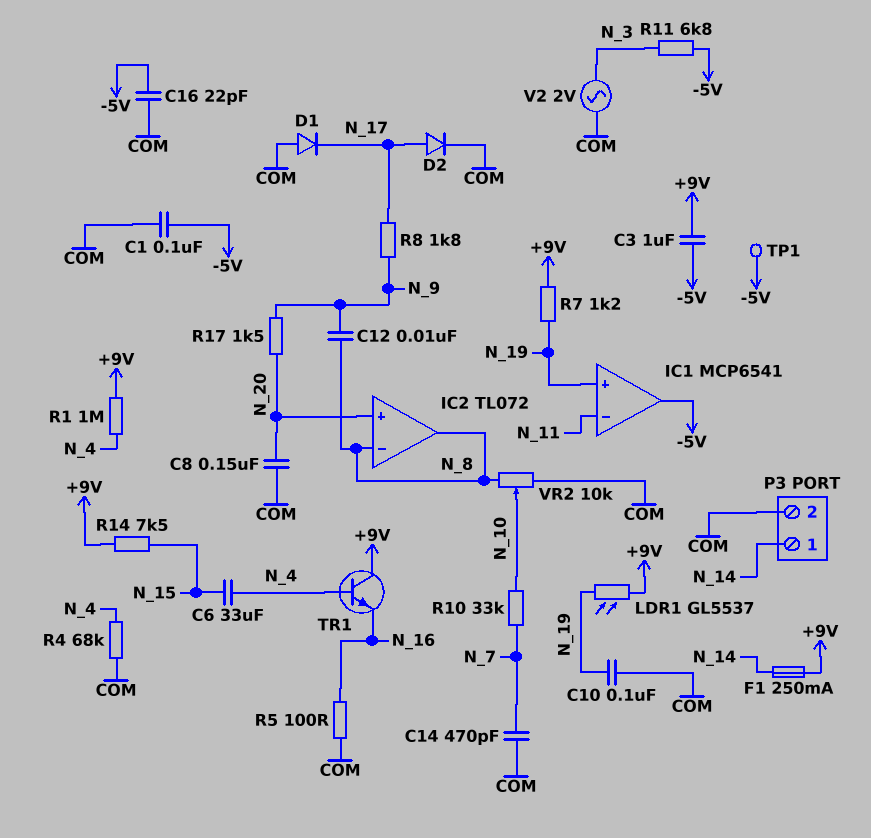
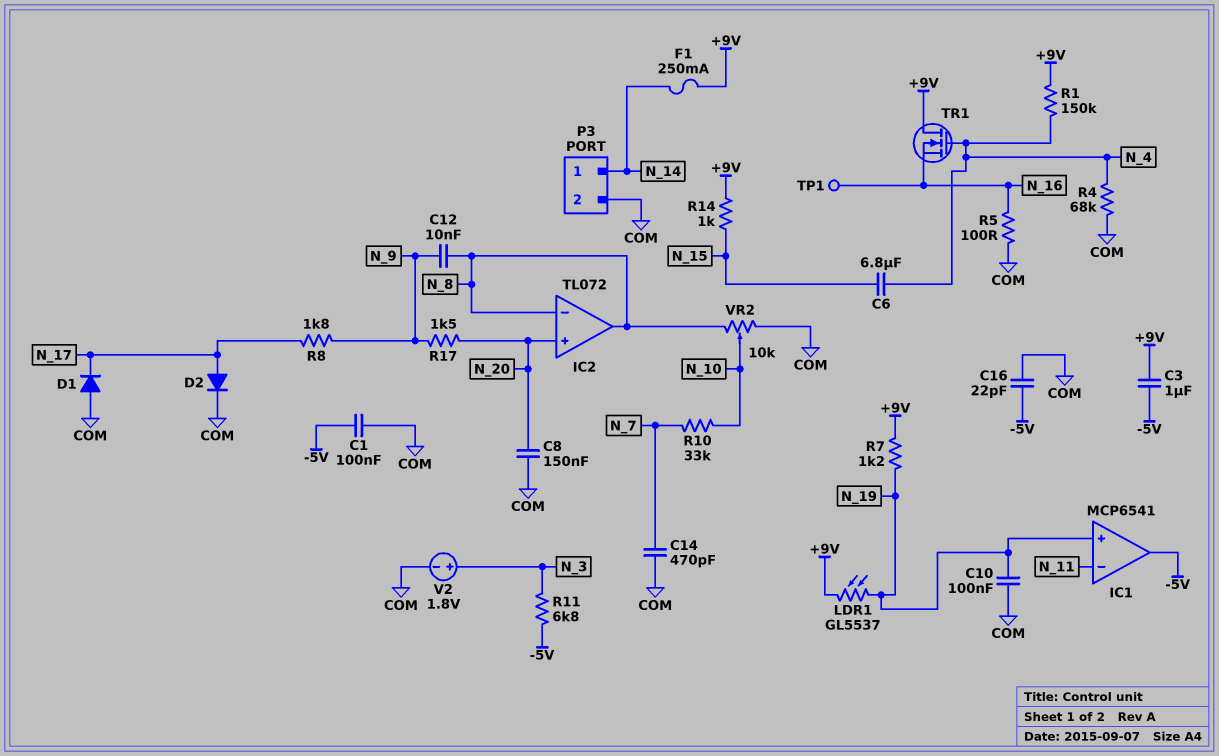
C6: 33uF (N_4, N_15) -> 6.8uF (N_4, N_15)
R1: 1M (+9V, N_4) -> 150k (+9V, N_4)
R14: 7.5k (+9V, N_15) -> 1k (+9V, N_15)
TP1: test point (-5V) -> test point (N_16)
TR1: NPN (B N_4, C +9V, E N_16) -> NMOS (G N_4, D +9V, S N_16)
V2: AC 2V (COM, N_3) -> 1.8V (plus N_3, minus COM)

